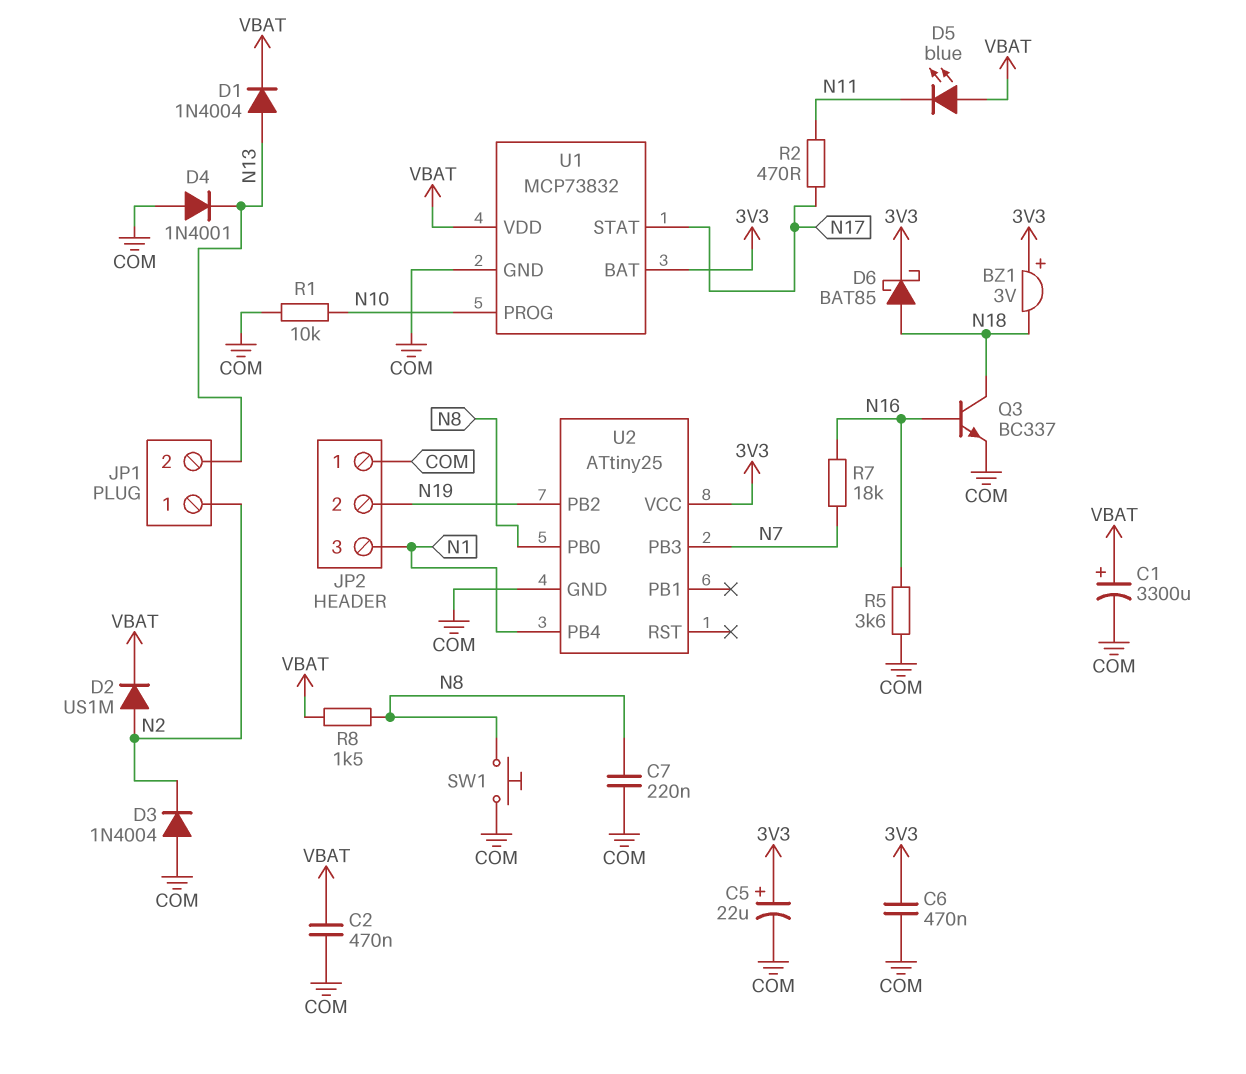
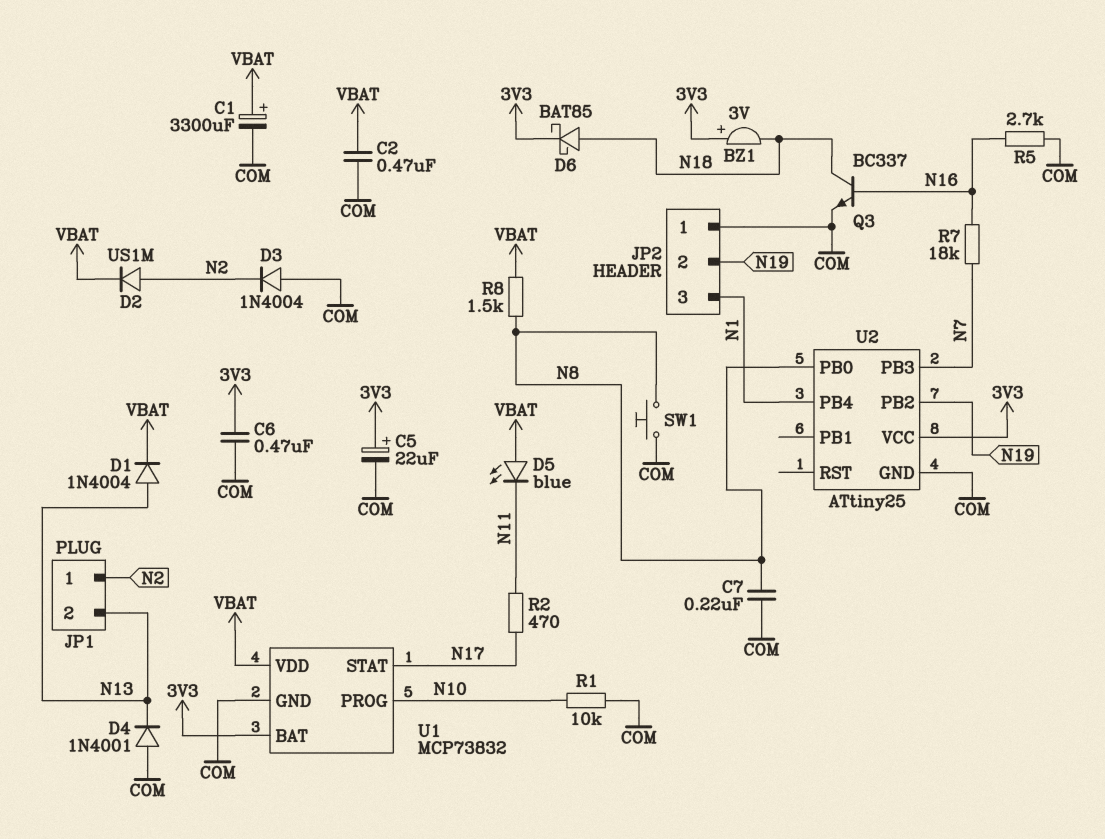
R5: 3.6k (COM, N16) -> 2.7k (COM, N16)

